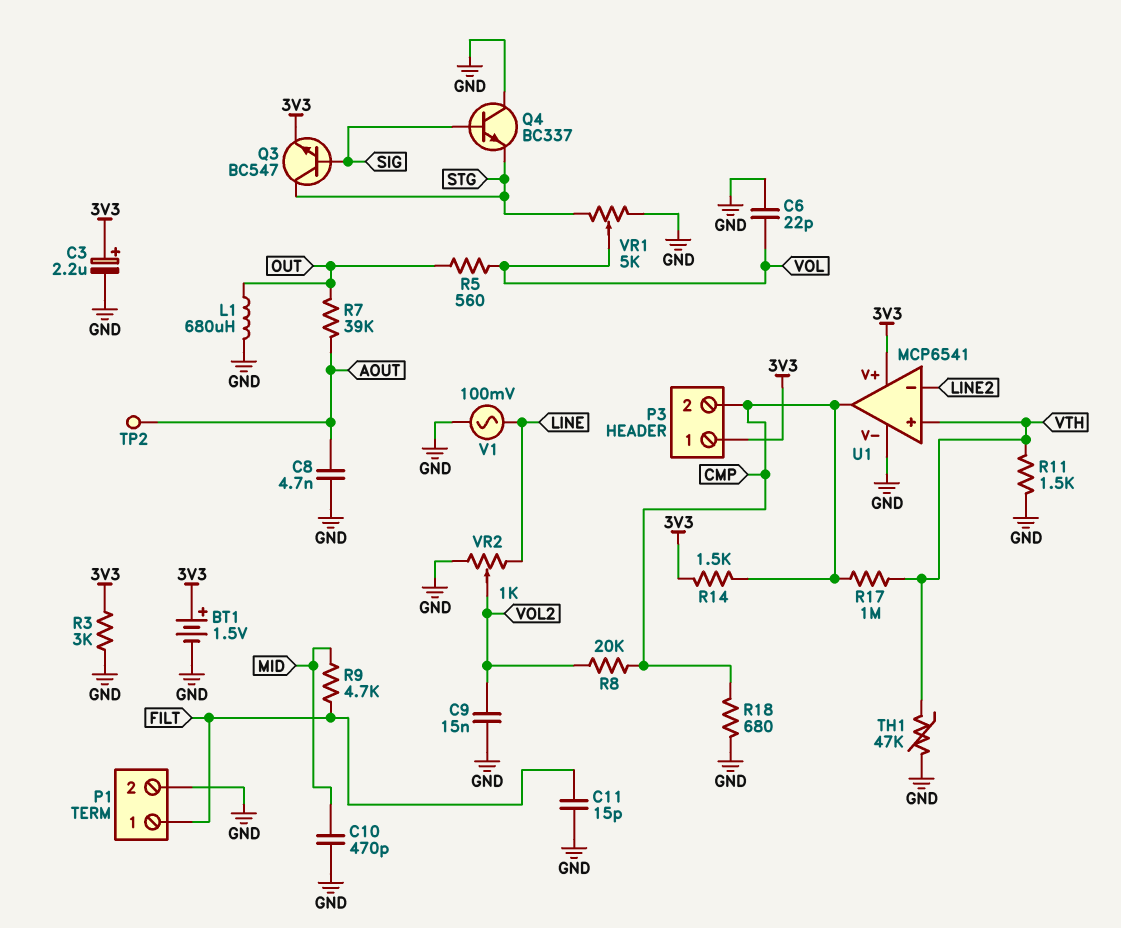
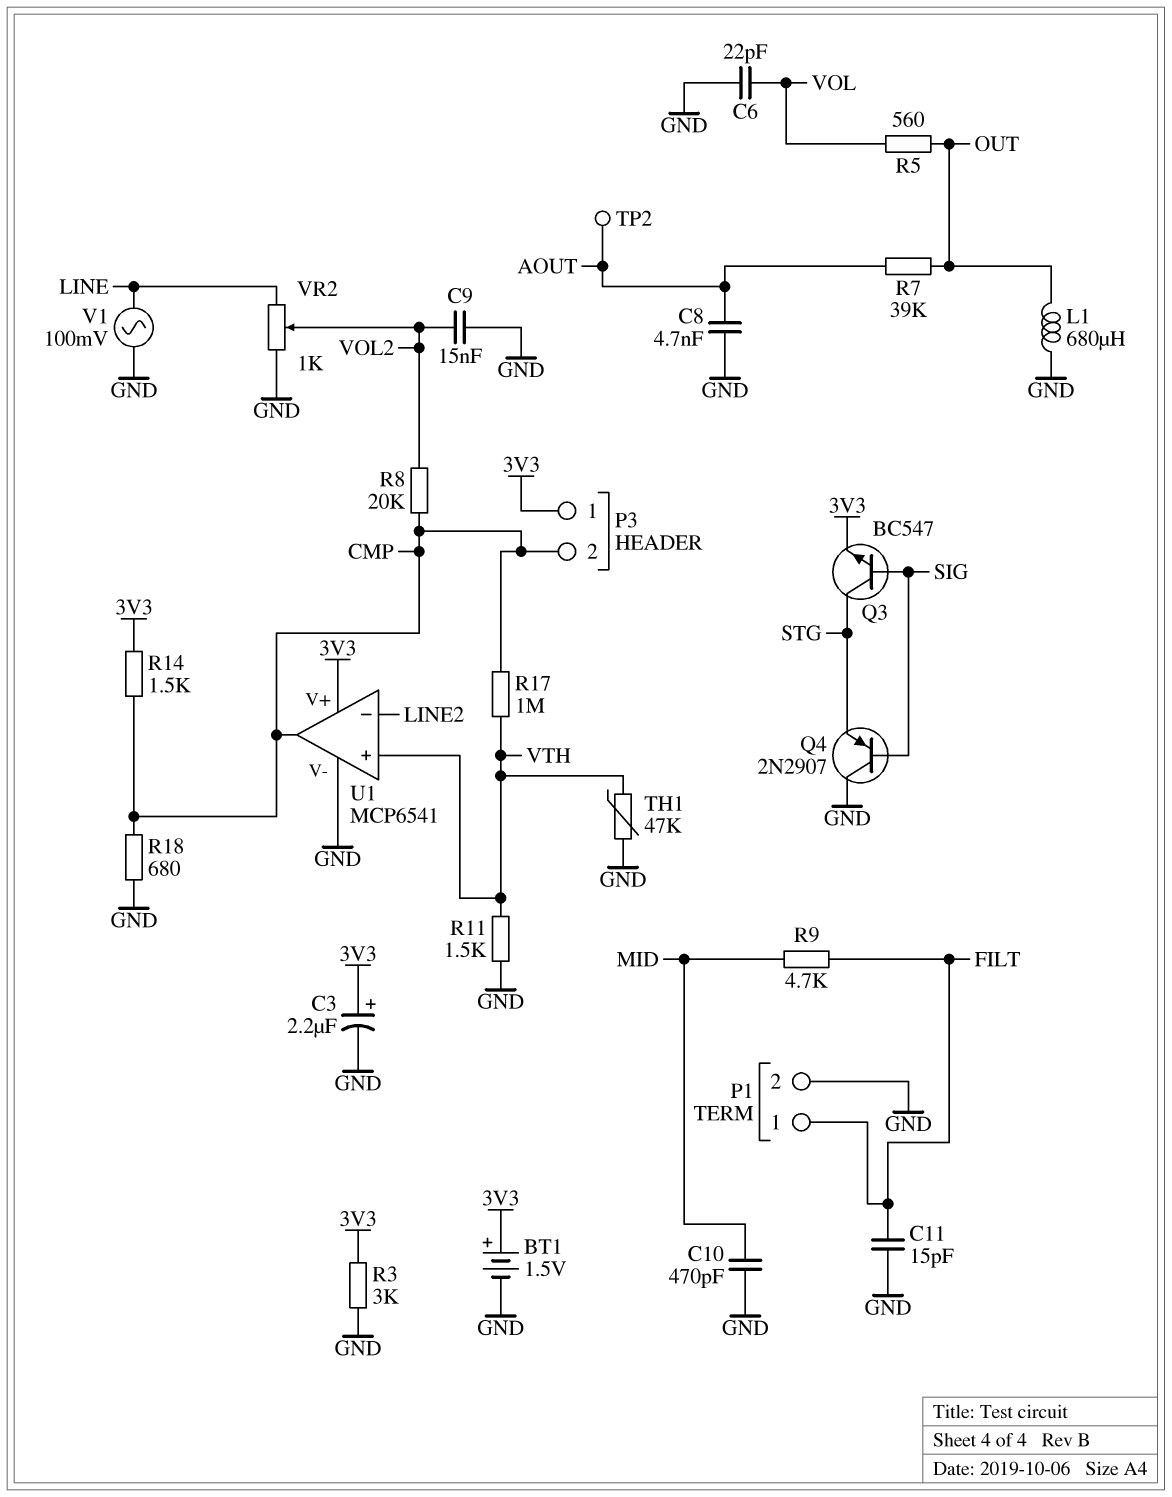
Q4: NPN BC337 (B SIG, C GND, E STG) -> PNP 2N2907 (B SIG, C GND, E STG)
VR1: 5k (GND, STG, wiper VOL) -> none

